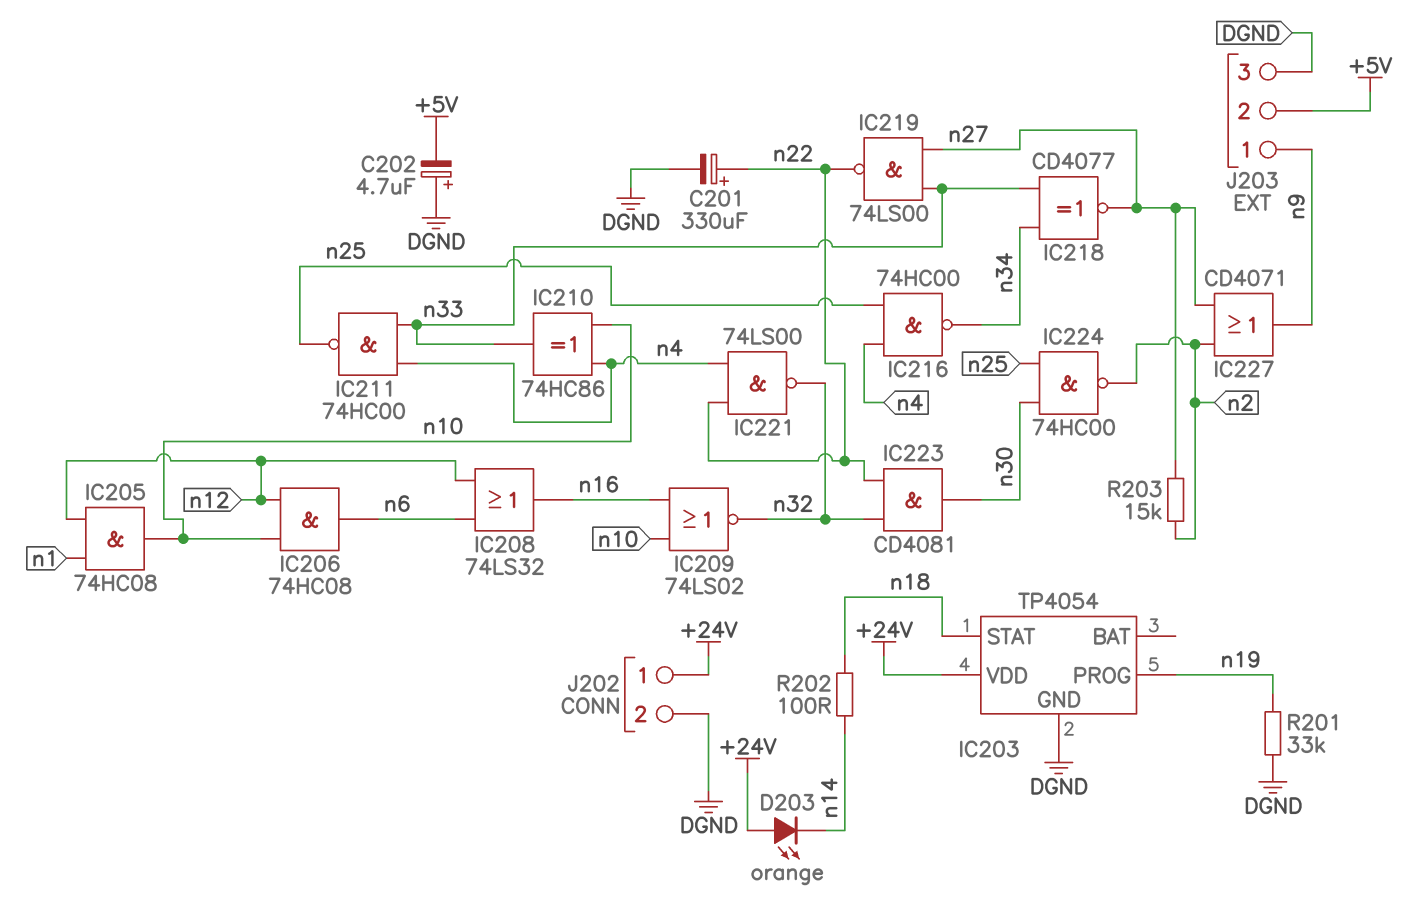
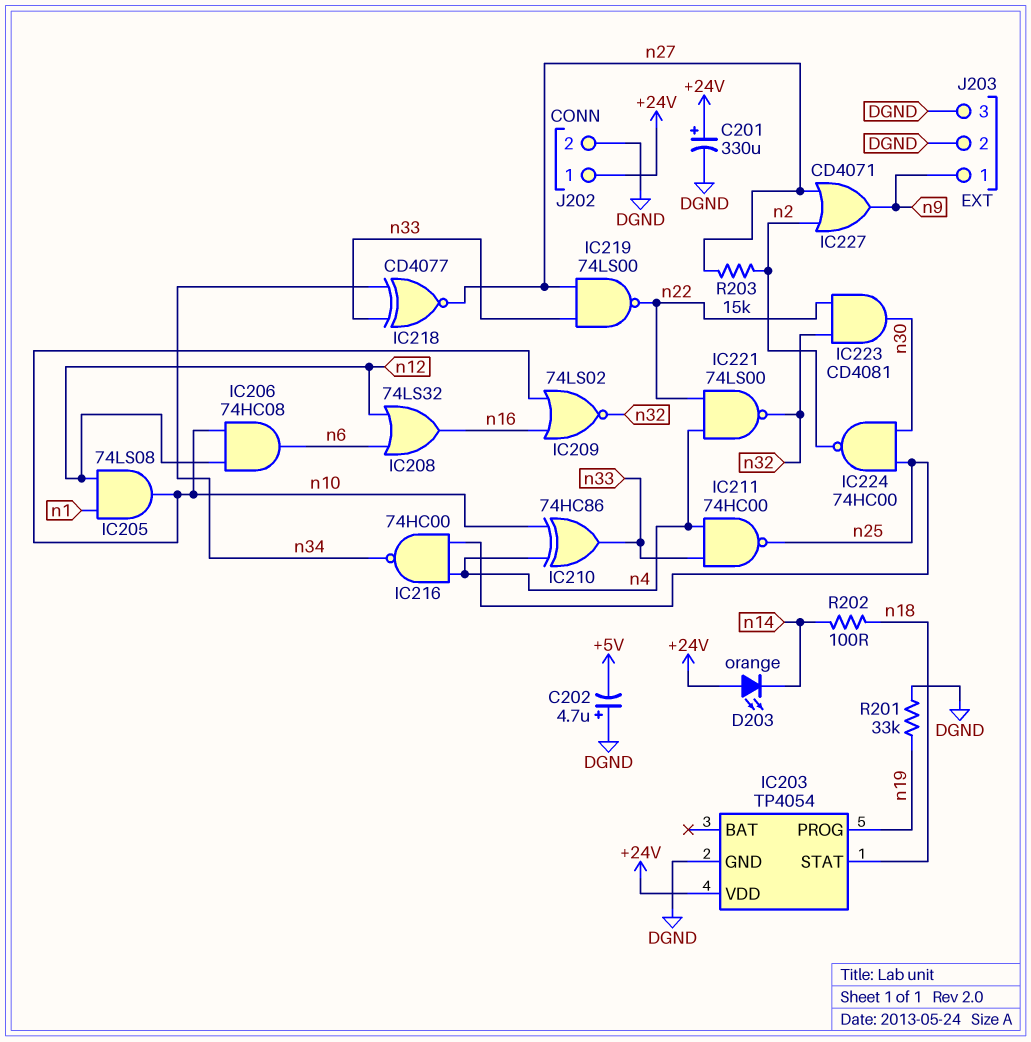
C201: 330uF (plus n22, minus DGND) -> 330uF (plus +24V, minus DGND)
IC205: AND 74HC08 (in n1, in n12, out n10) -> AND 74LS08 (in n1, in n12, out n10)
J203 pin 2: +5V -> DGND

